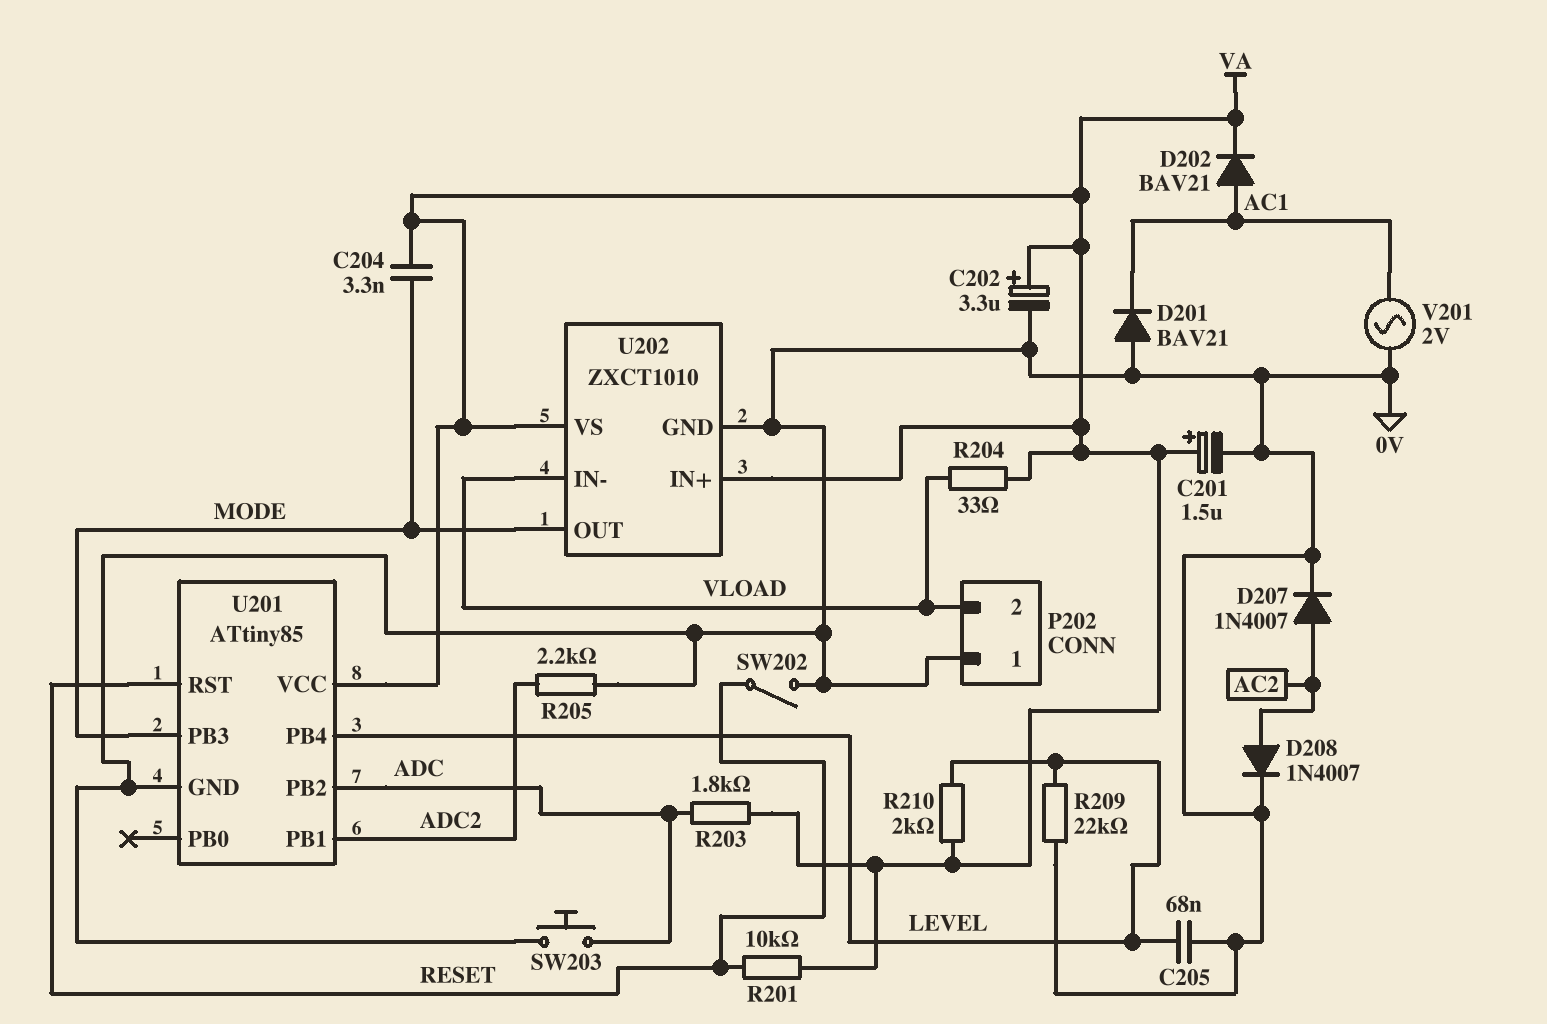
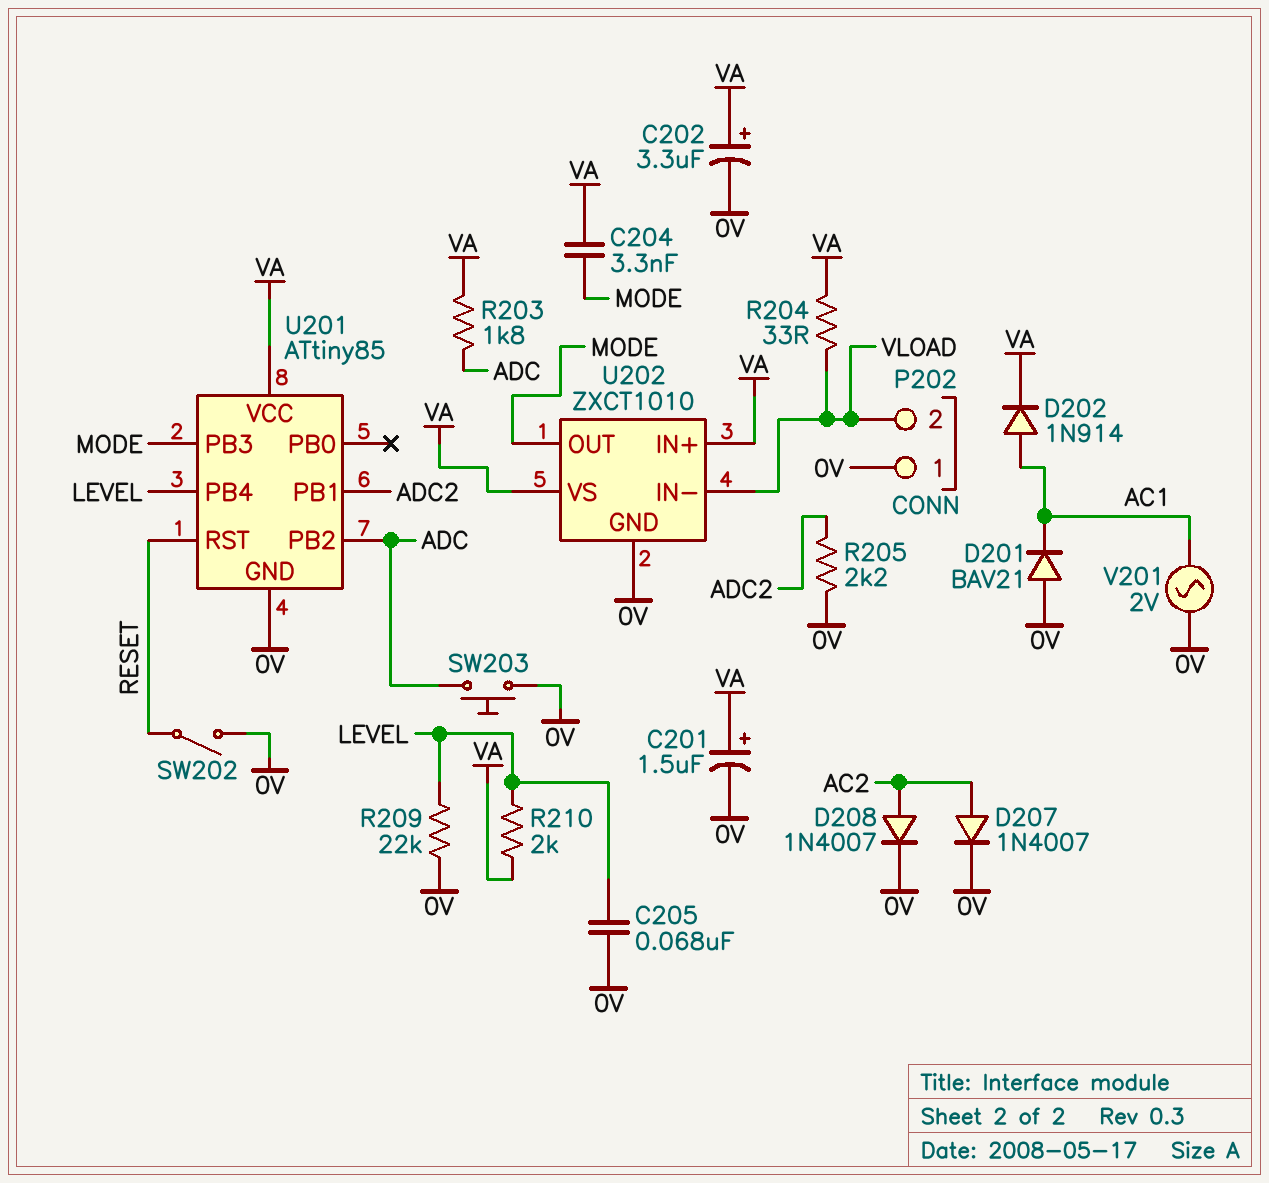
D202: diode BAV21 (A AC1, K VA) -> diode 1N914 (A AC1, K VA)
R201: 10k (RESET, VA) -> none

